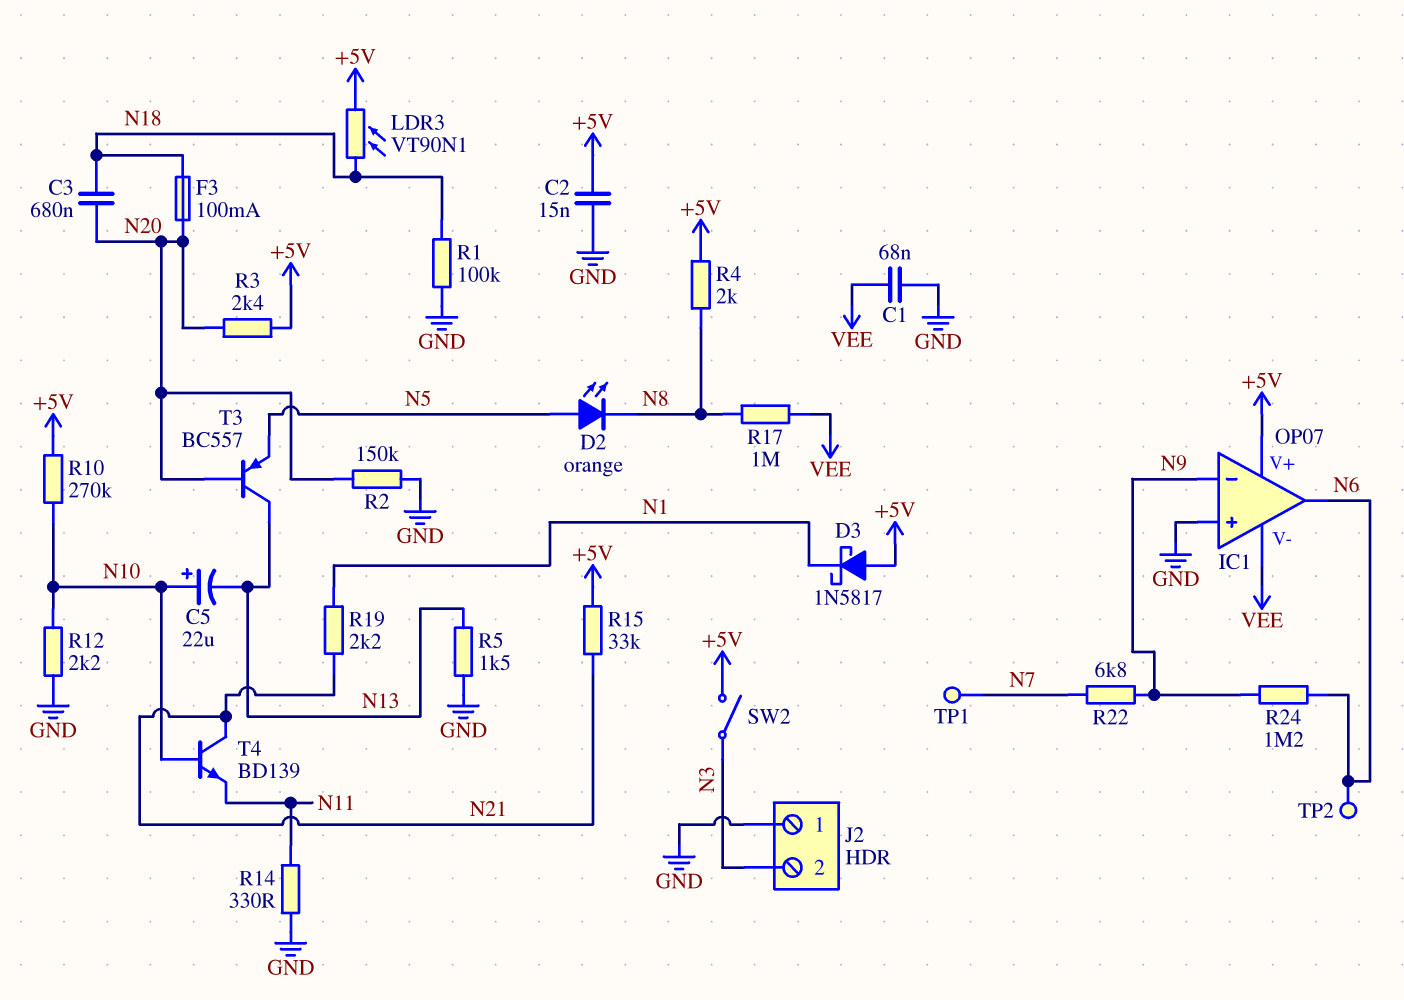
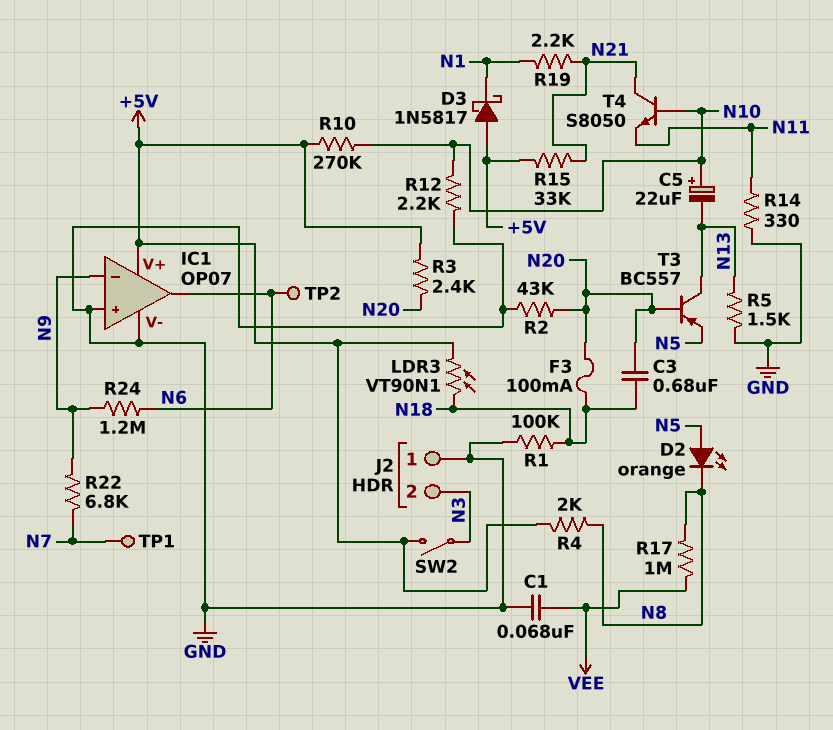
C2: 15nF (+5V, GND) -> none
IC1 pin V-: VEE -> GND
R2: 150k (GND, N20) -> 43k (GND, N20)
T4: NPN BD139 (B N10, C N21, E N11) -> NPN S8050 (B N10, C N21, E N11)

